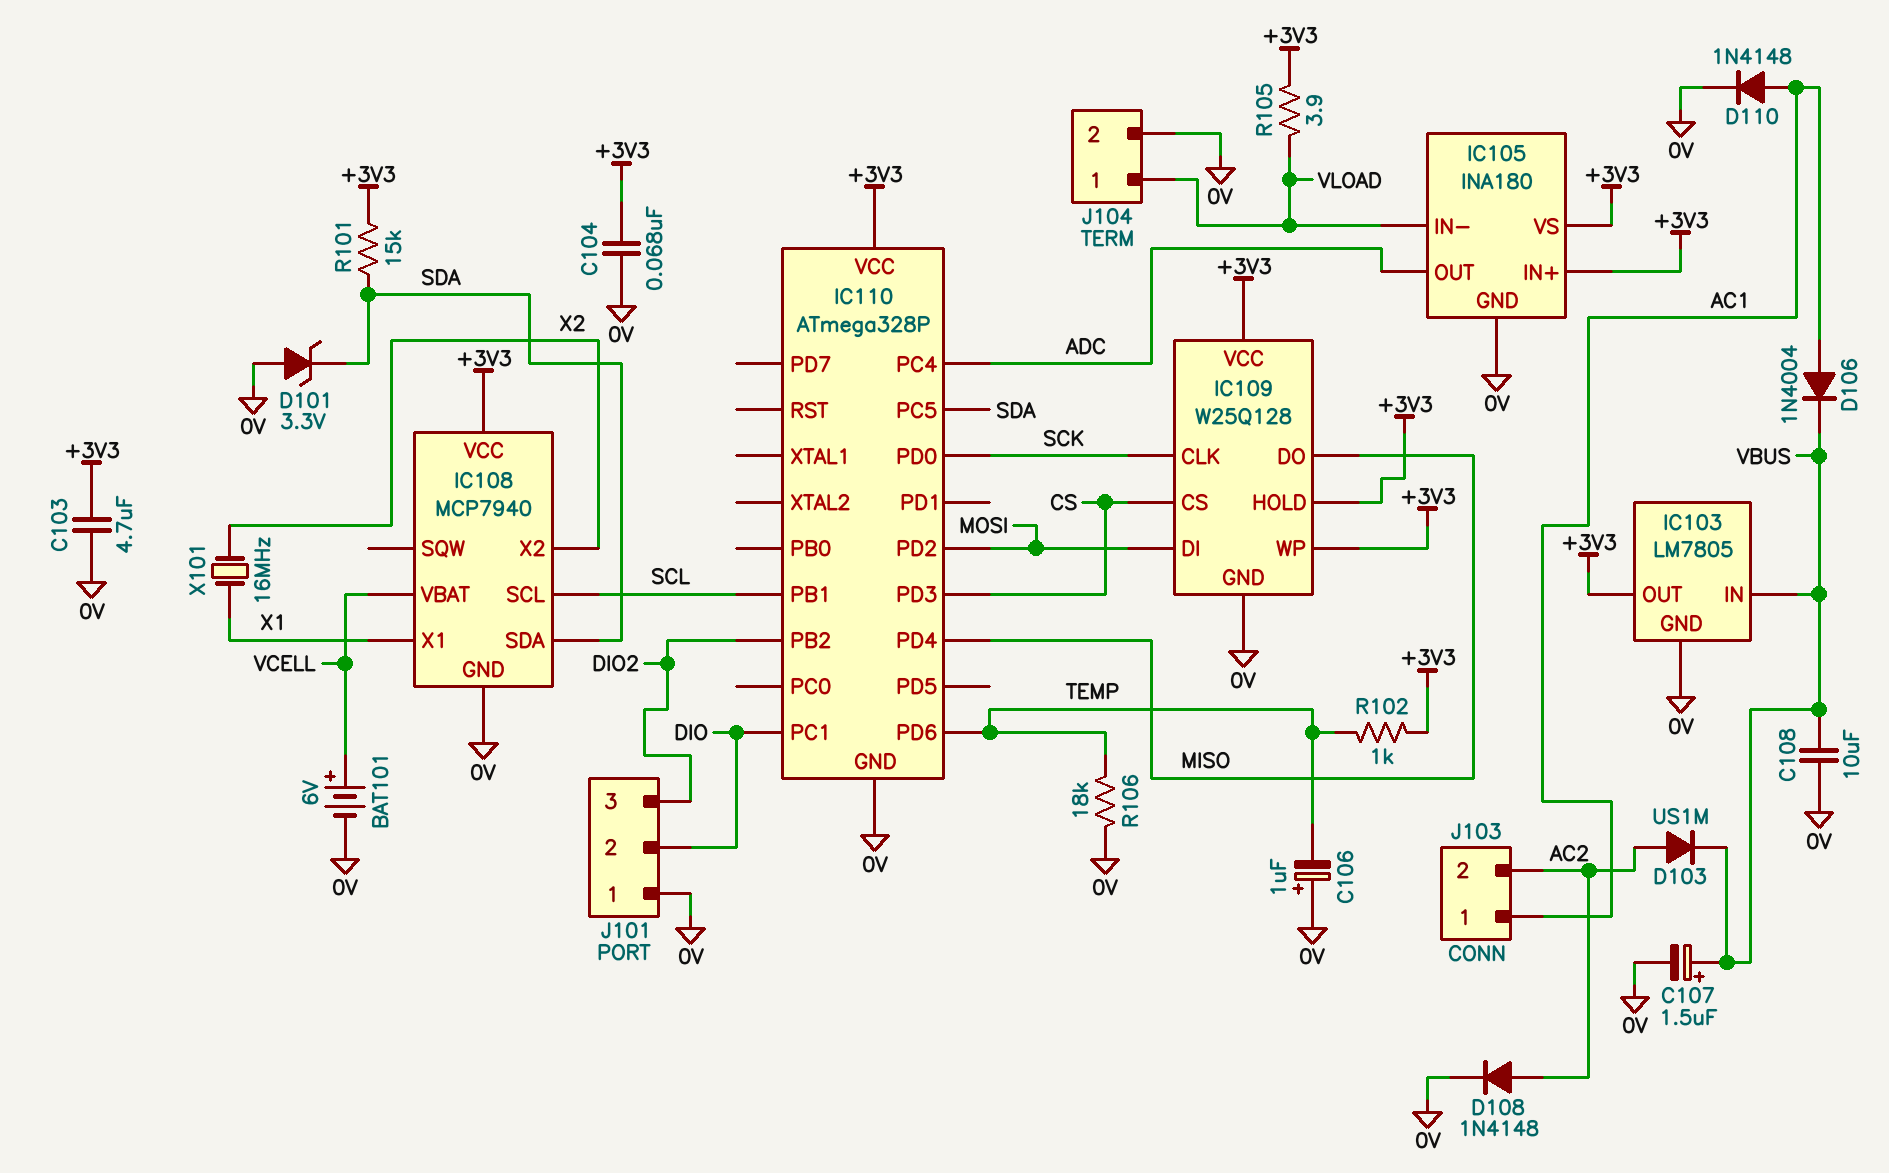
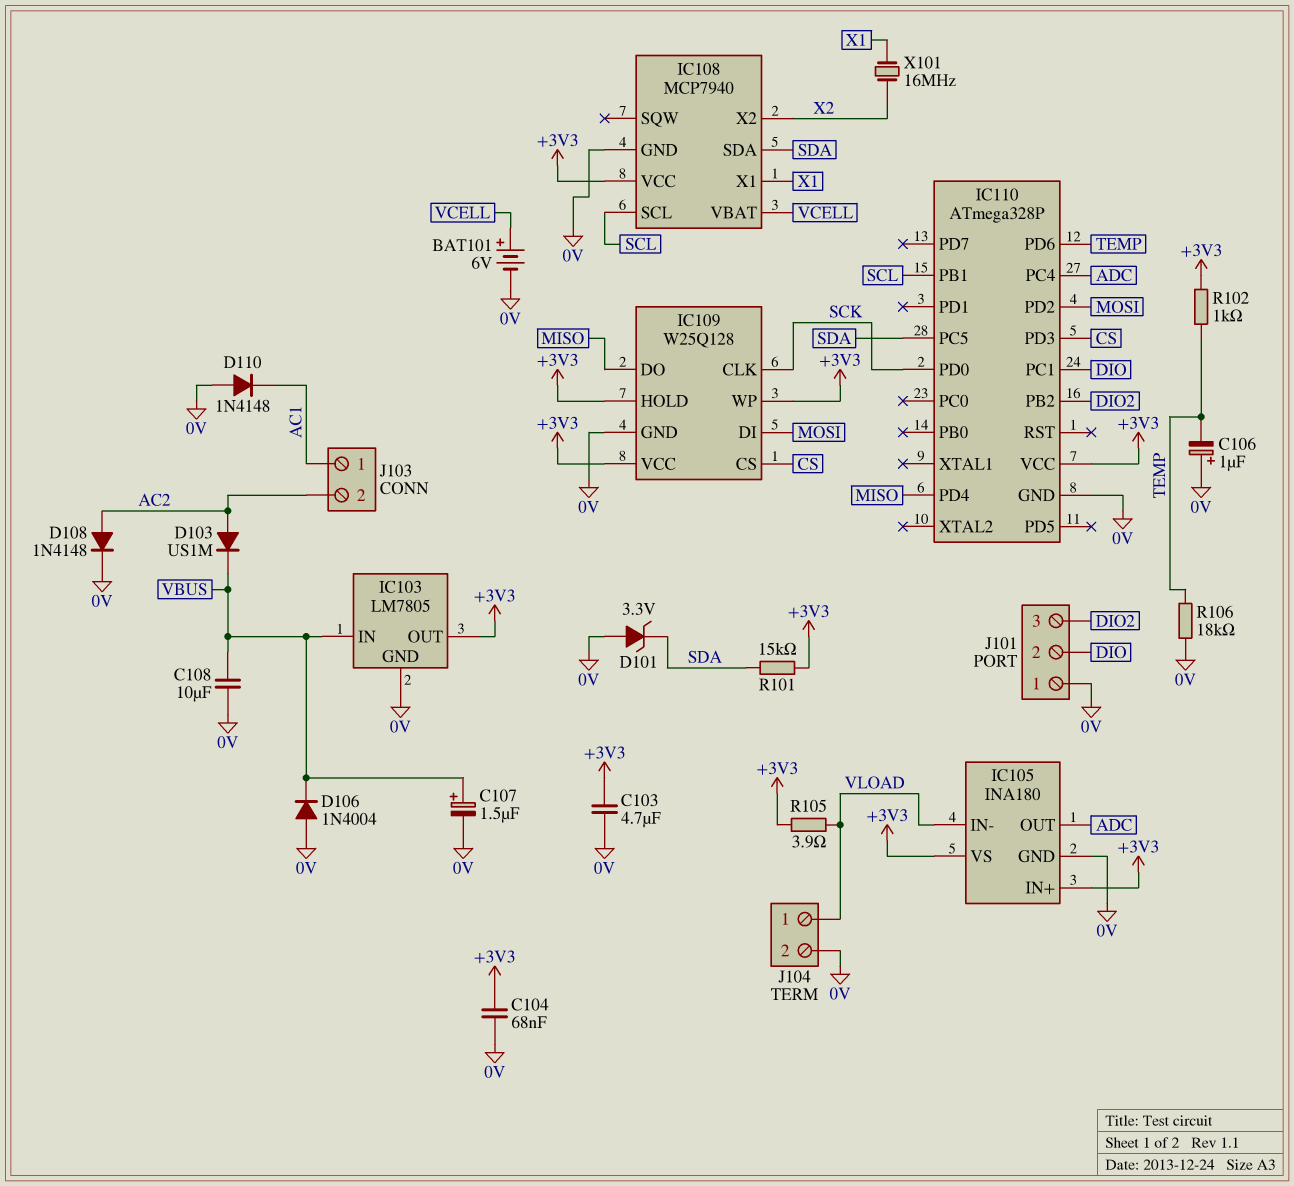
D106: diode 1N4004 (A AC1, K VBUS) -> diode 1N4004 (A 0V, K VBUS)
D110: diode 1N4148 (A AC1, K 0V) -> diode 1N4148 (A 0V, K AC1)

